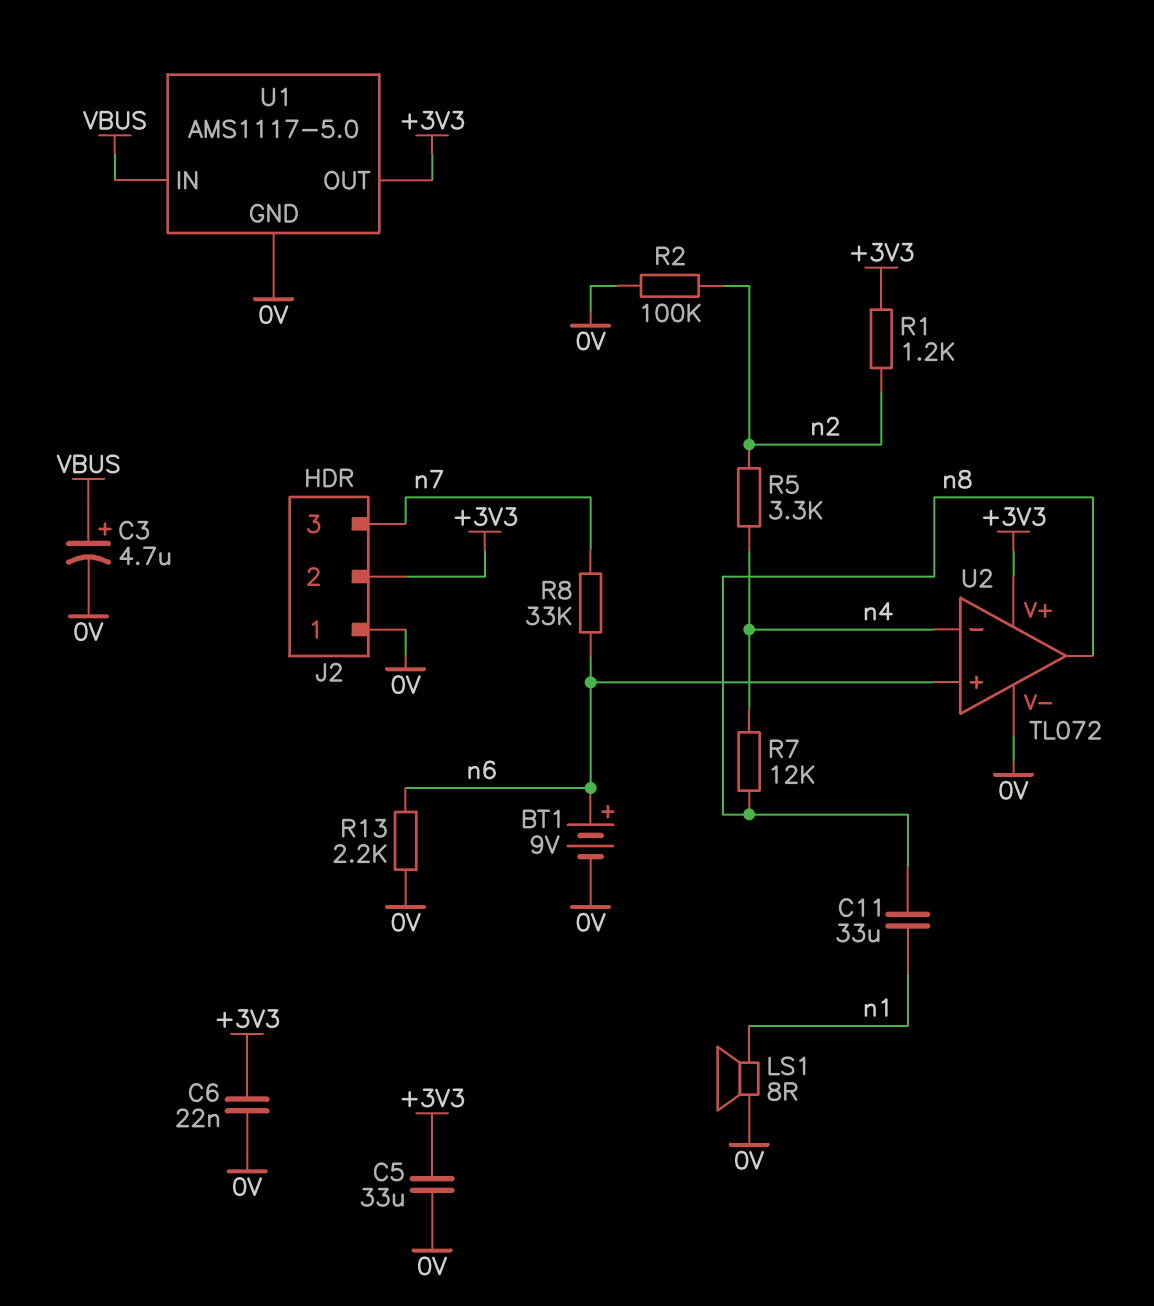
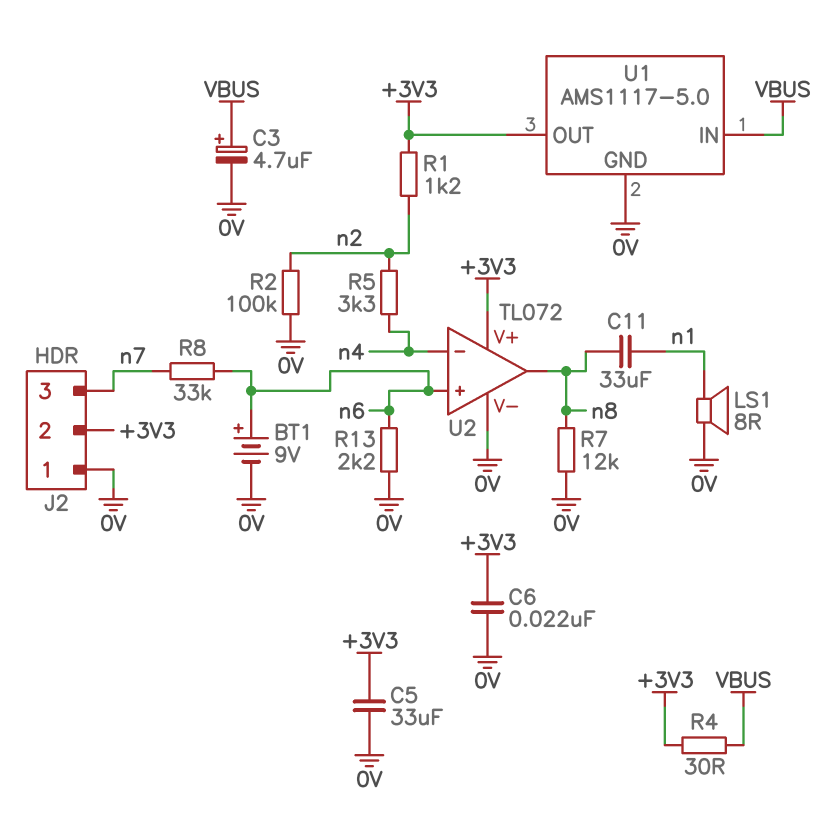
R4: none -> 30 (+3V3, VBUS)
R7: 12k (n4, n8) -> 12k (0V, n8)

